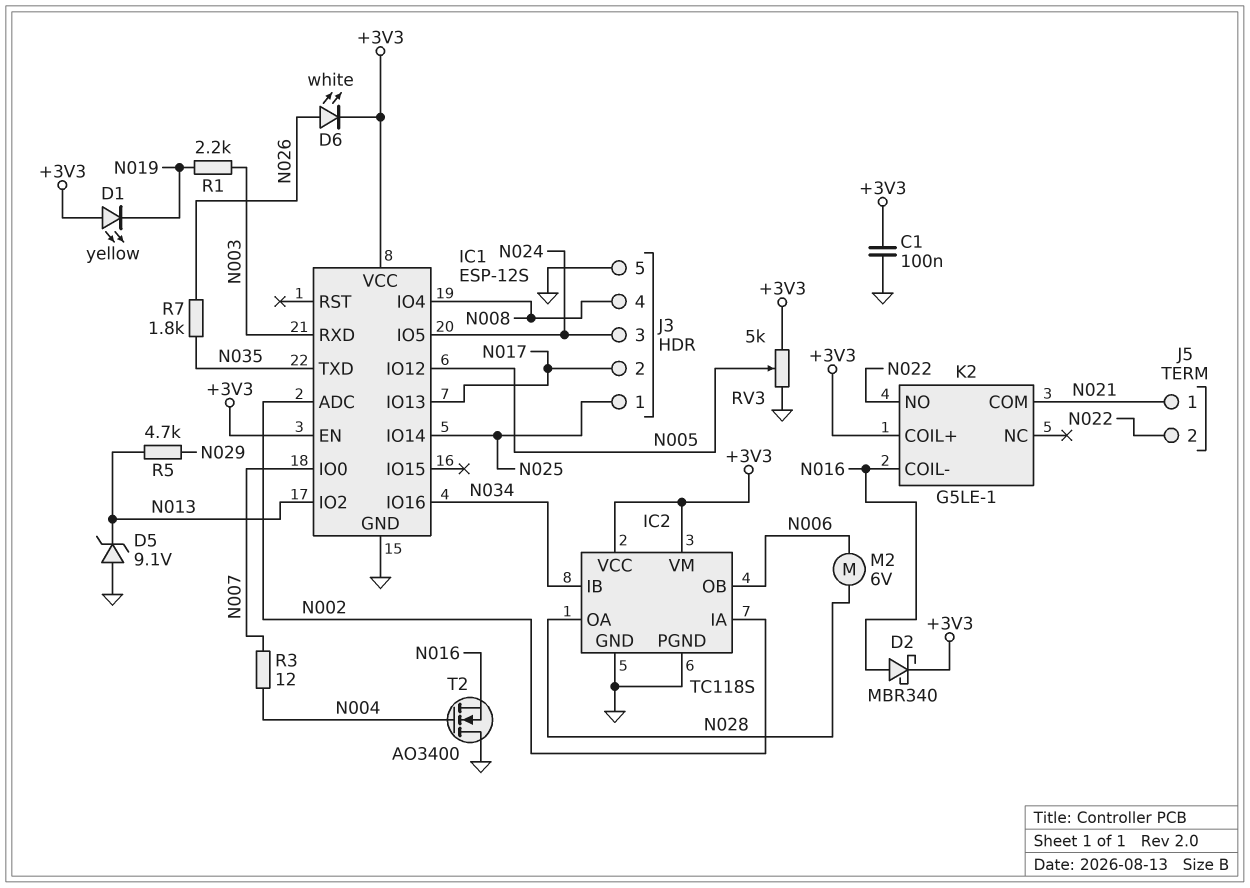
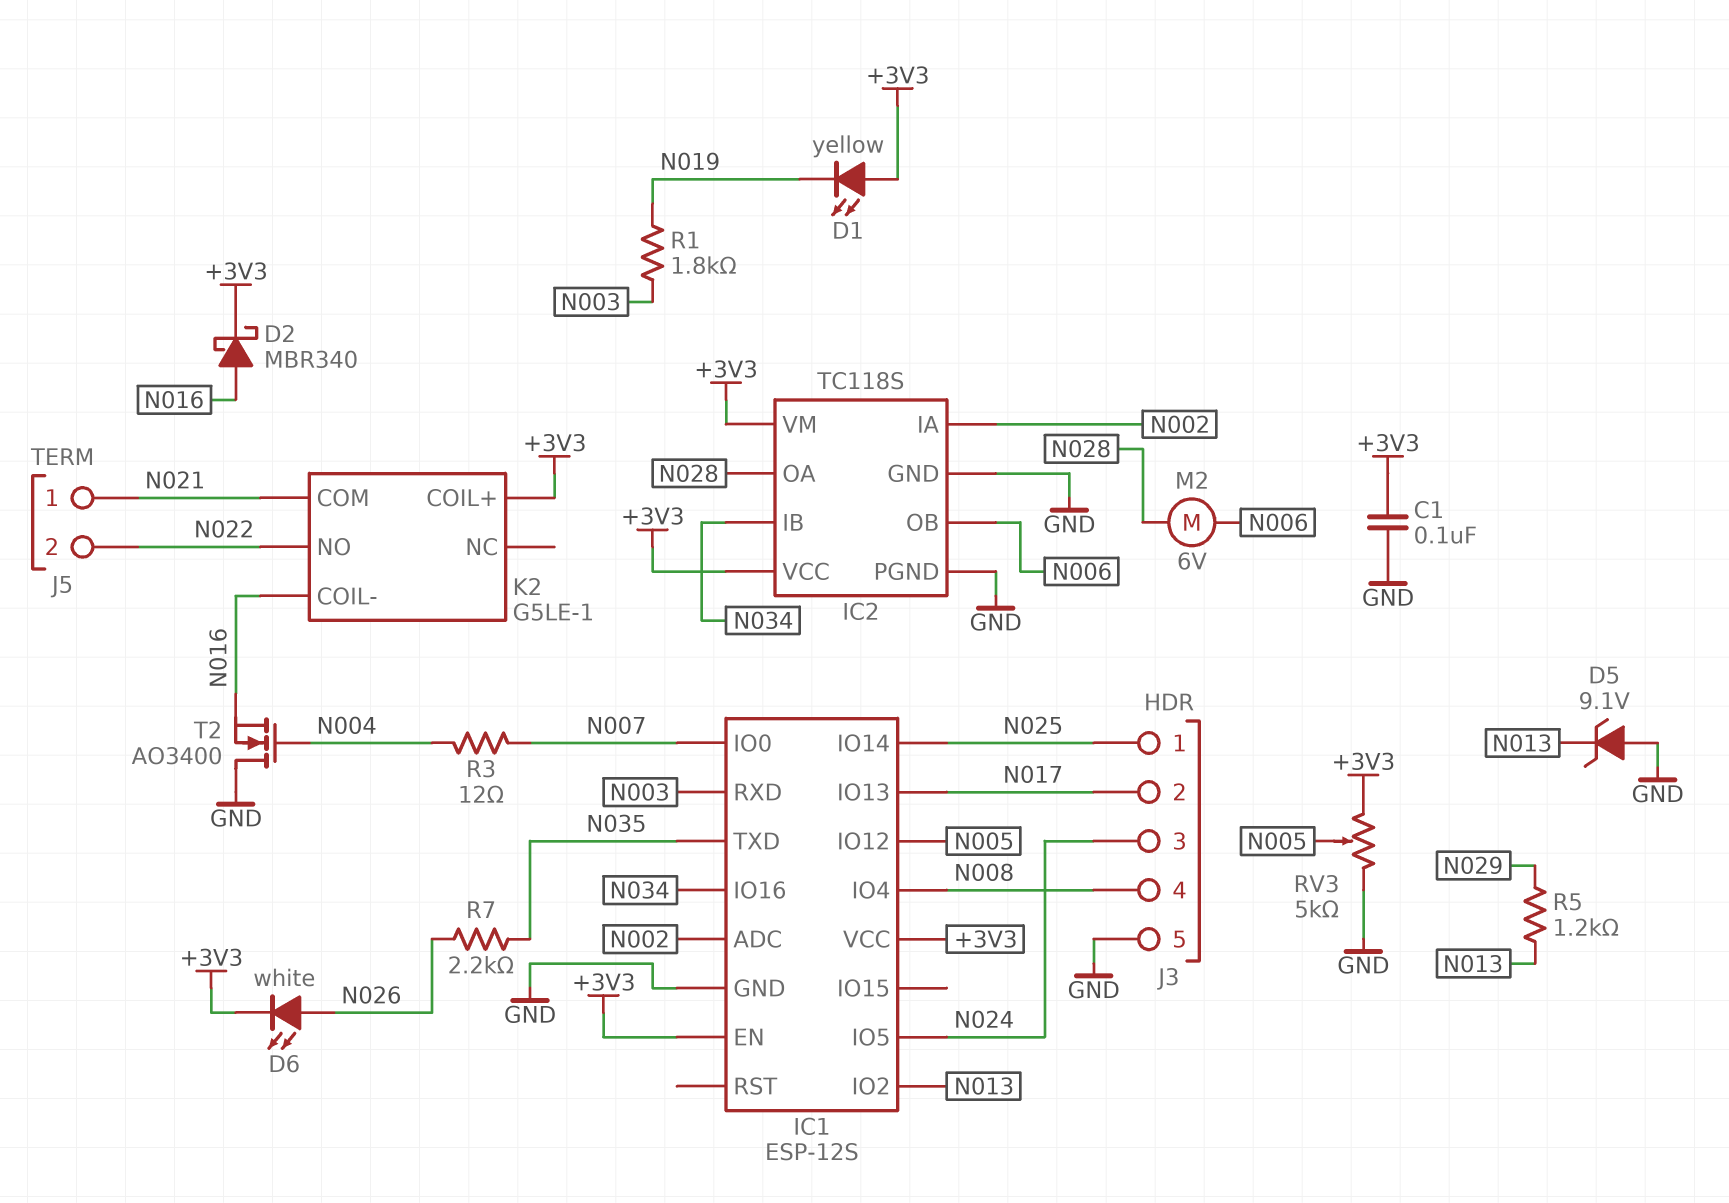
R1: 2.2k (N003, N019) -> 1.8k (N003, N019)
R5: 4.7k (N013, N029) -> 1.2k (N013, N029)
R7: 1.8k (N026, N035) -> 2.2k (N026, N035)

